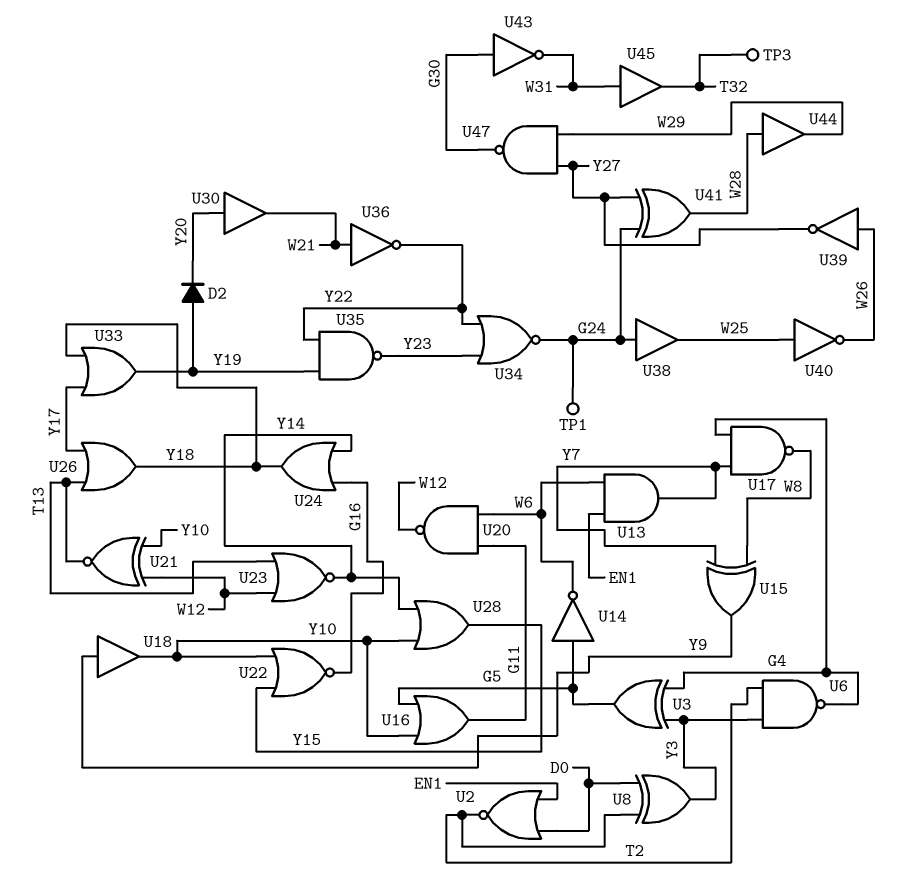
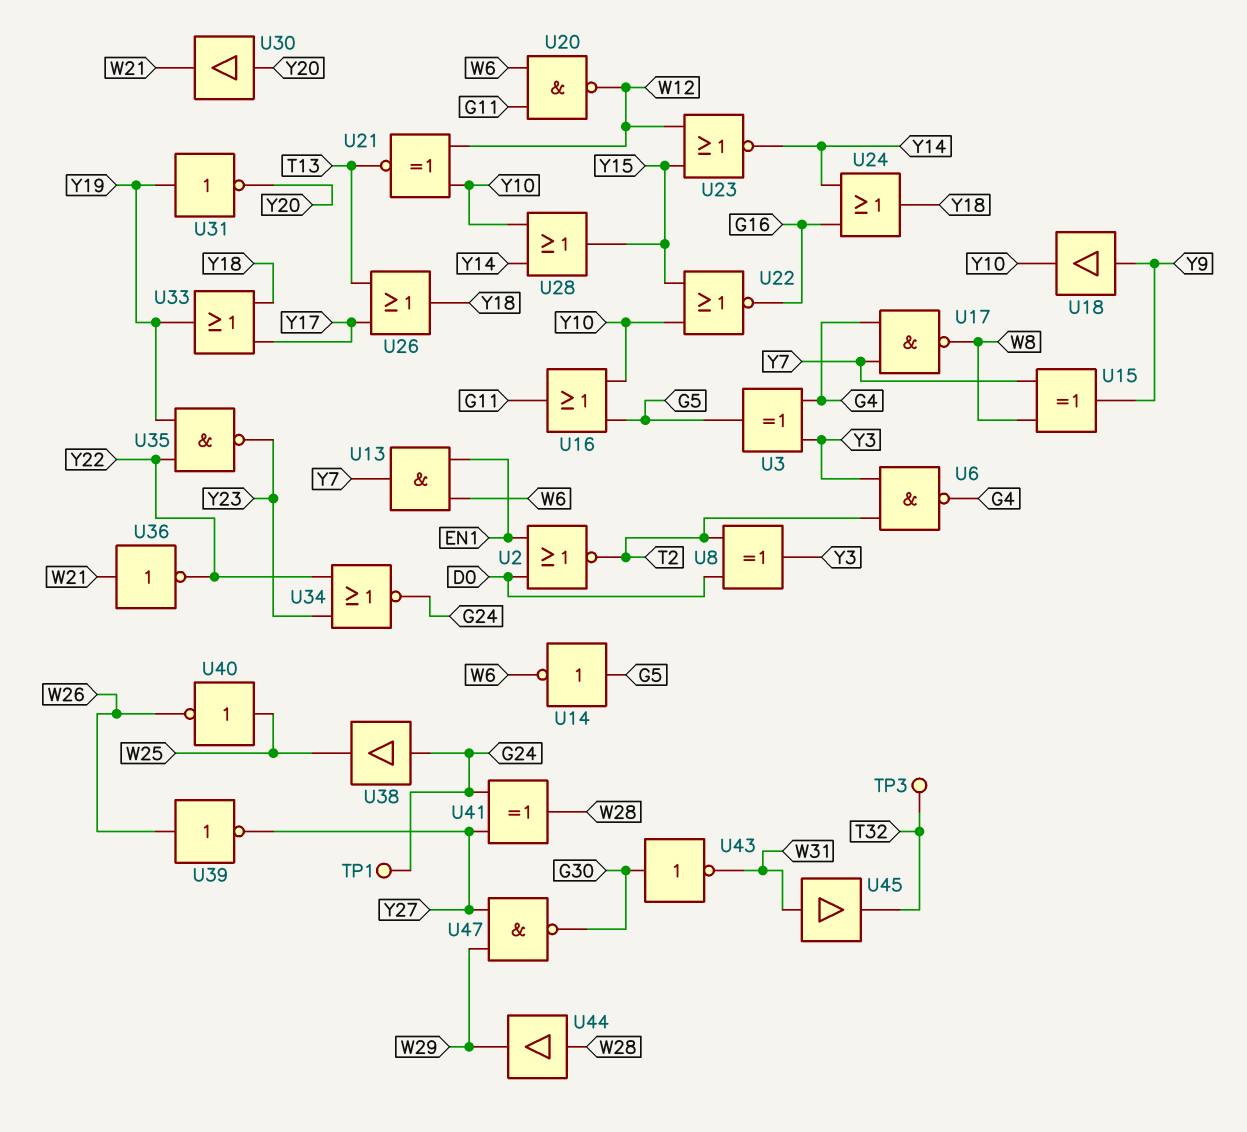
D2: diode (A Y19, K Y20) -> none
U23: NOR (in T13, in W12, out Y14) -> NOR (in W12, in Y15, out Y14)
U31: none -> NOT (in Y19, out Y20)

